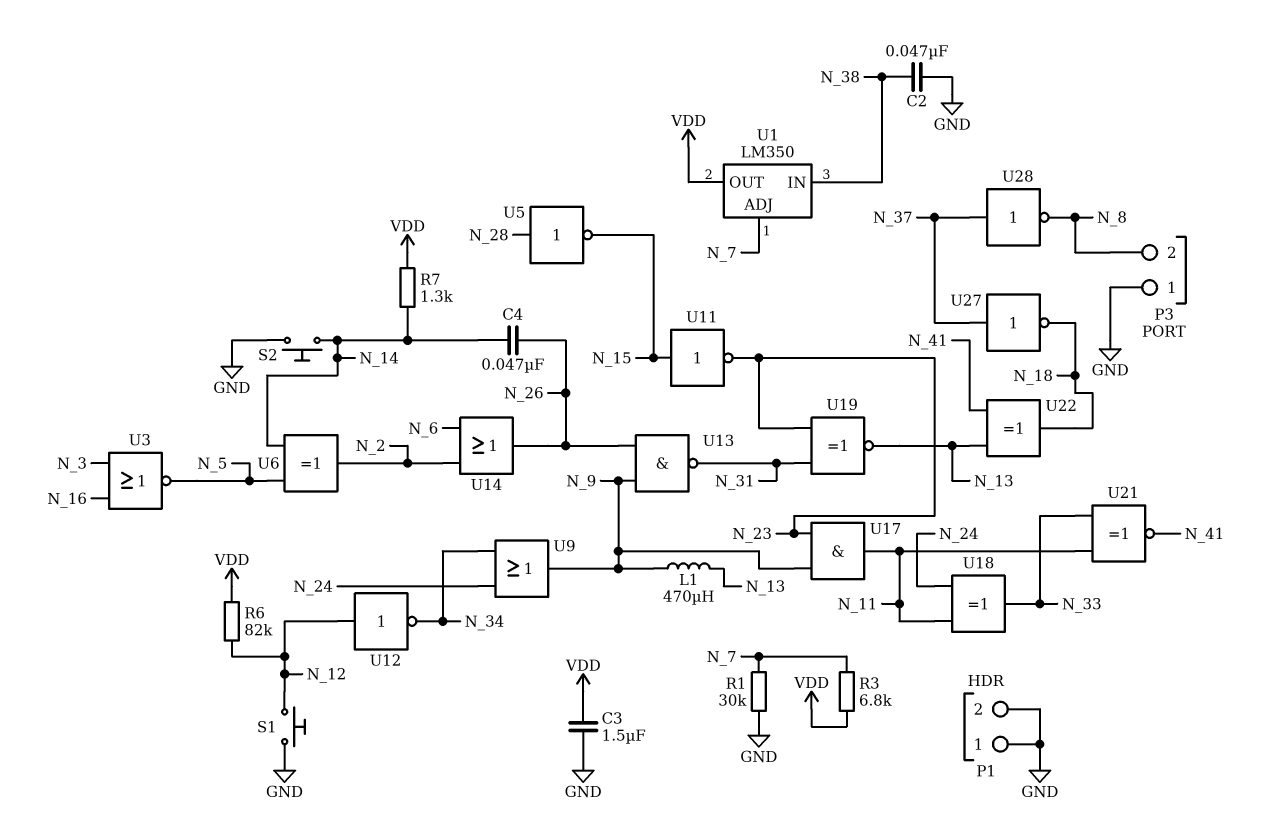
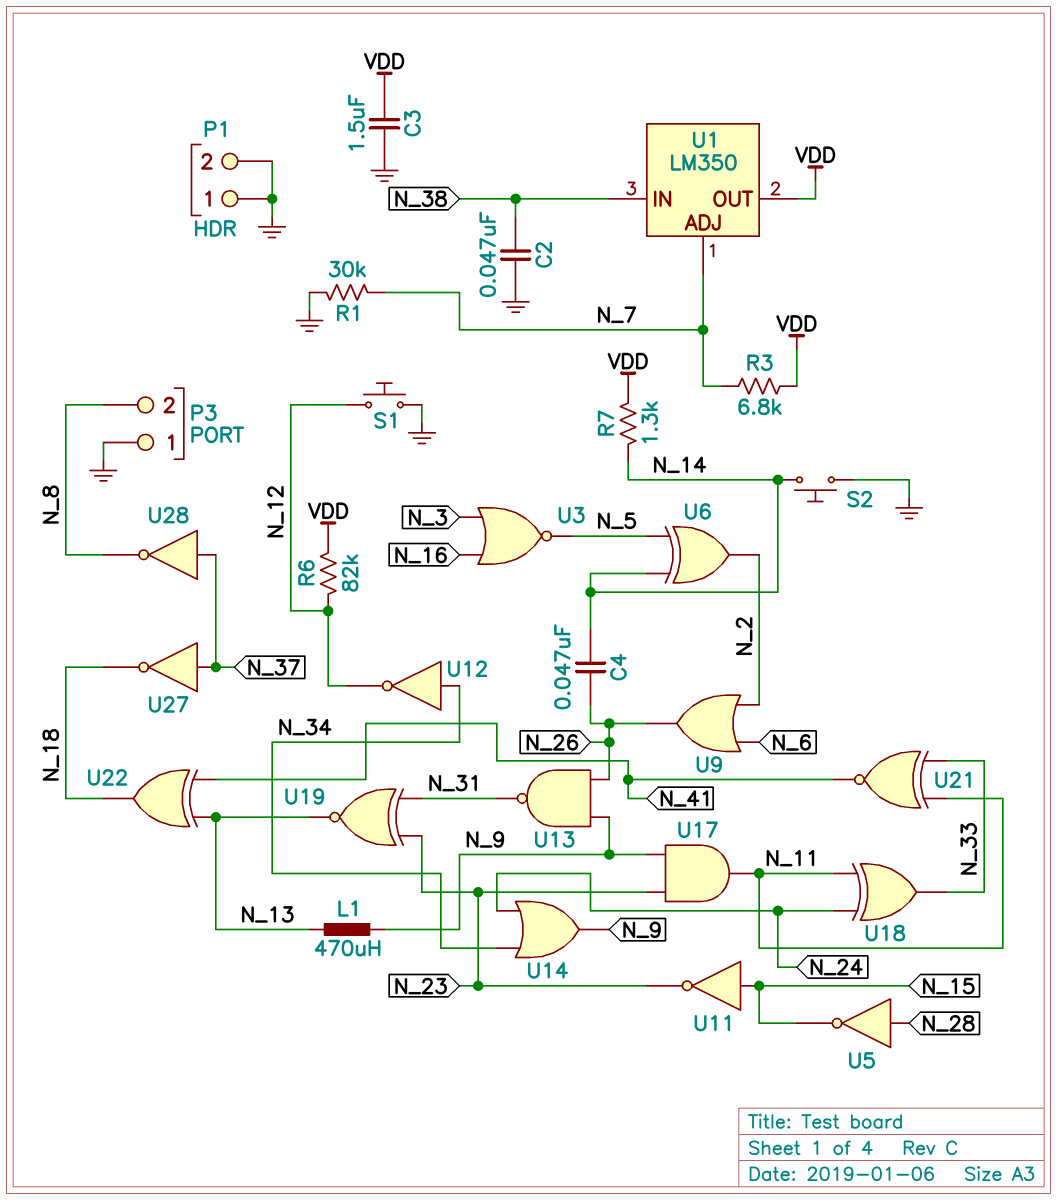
U9: OR (in N_24, in N_34, out N_9) -> OR (in N_2, in N_6, out N_26)
U12: NOT (in N_12, out N_34) -> NOT (in N_34, out N_12)
U14: OR (in N_2, in N_6, out N_26) -> OR (in N_24, in N_34, out N_9)

